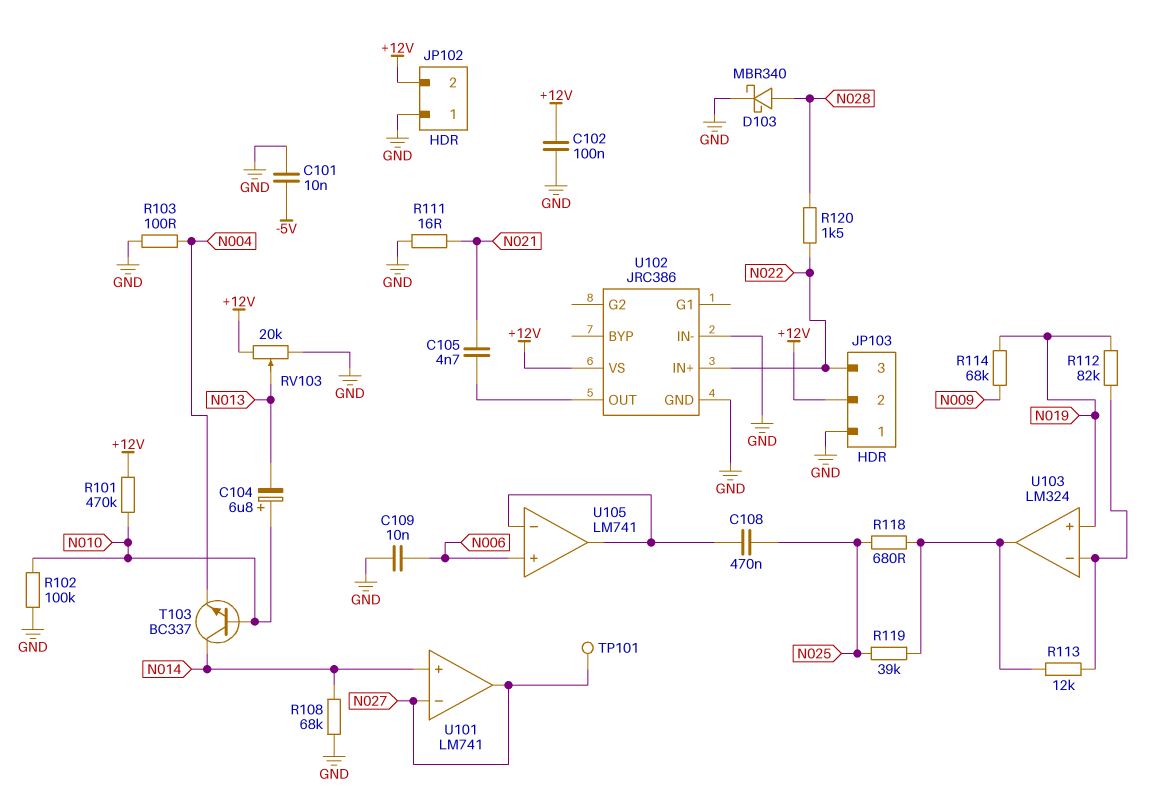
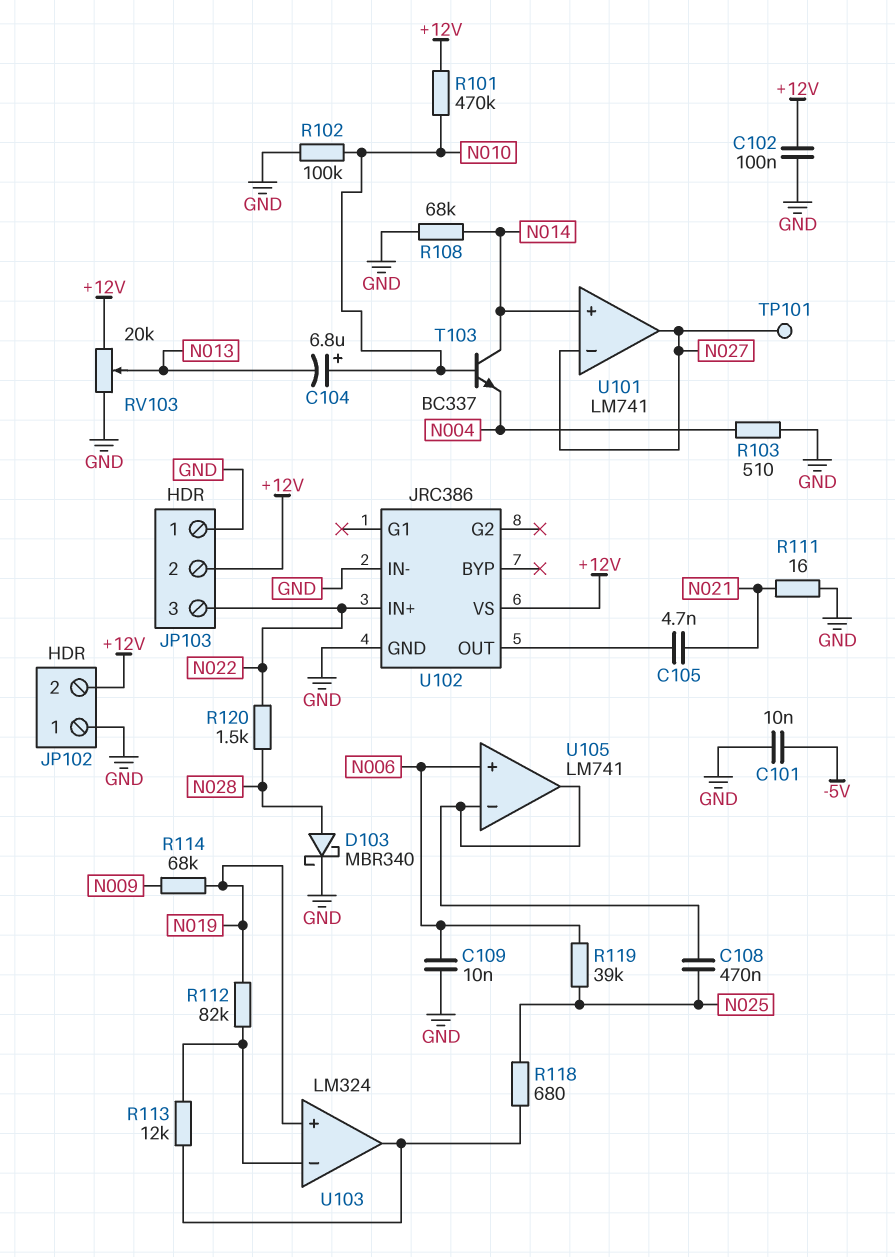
R103: 100 (GND, N004) -> 510 (GND, N004)
R119: 39k (N025, U103/out) -> 39k (N006, N025)

